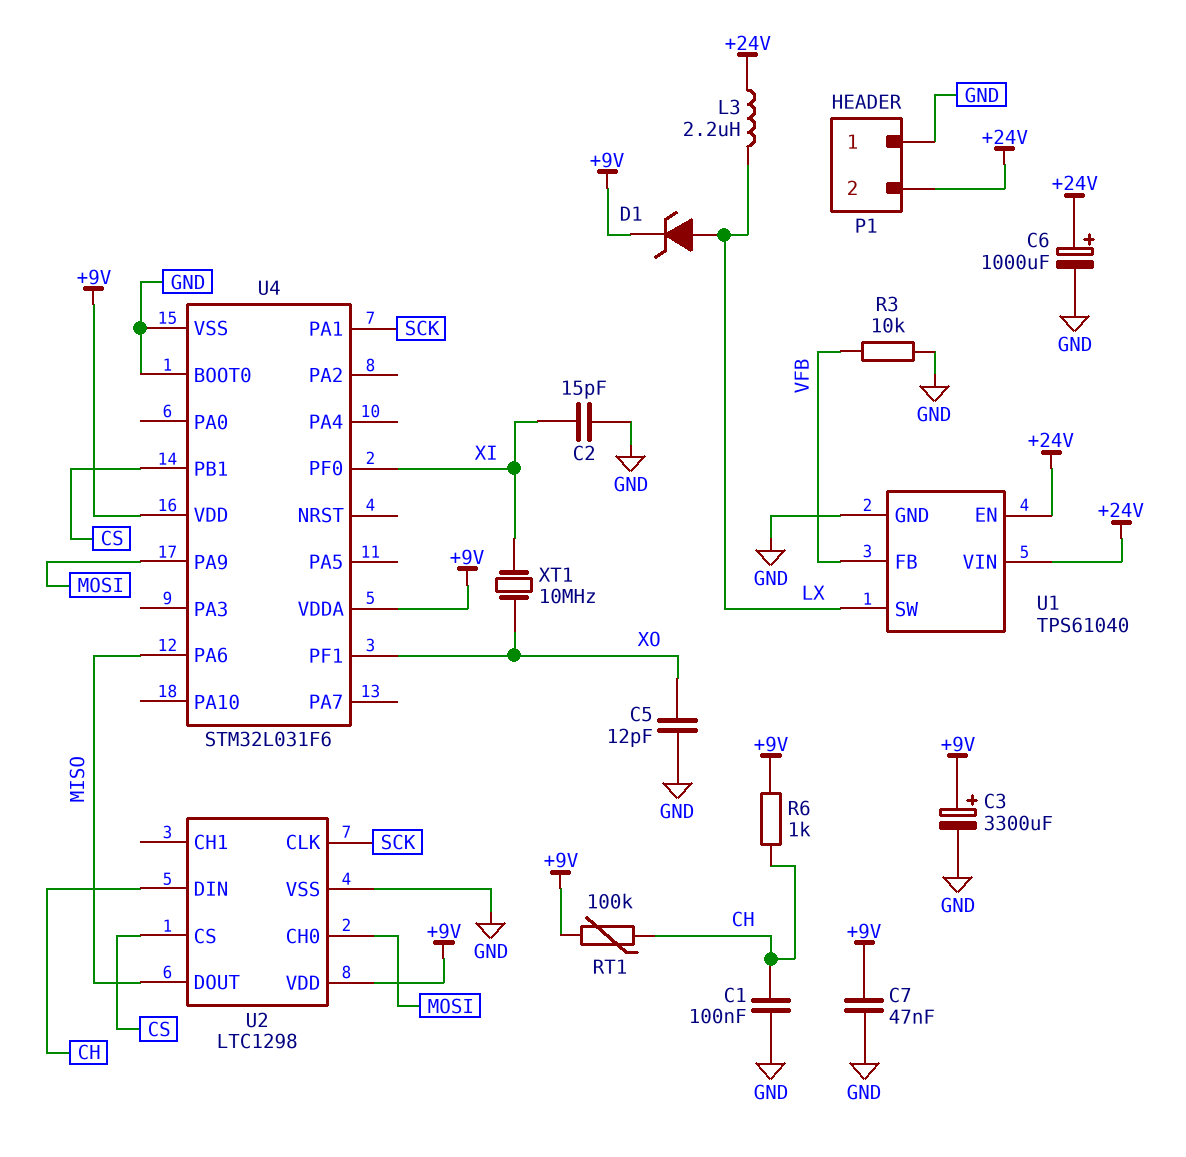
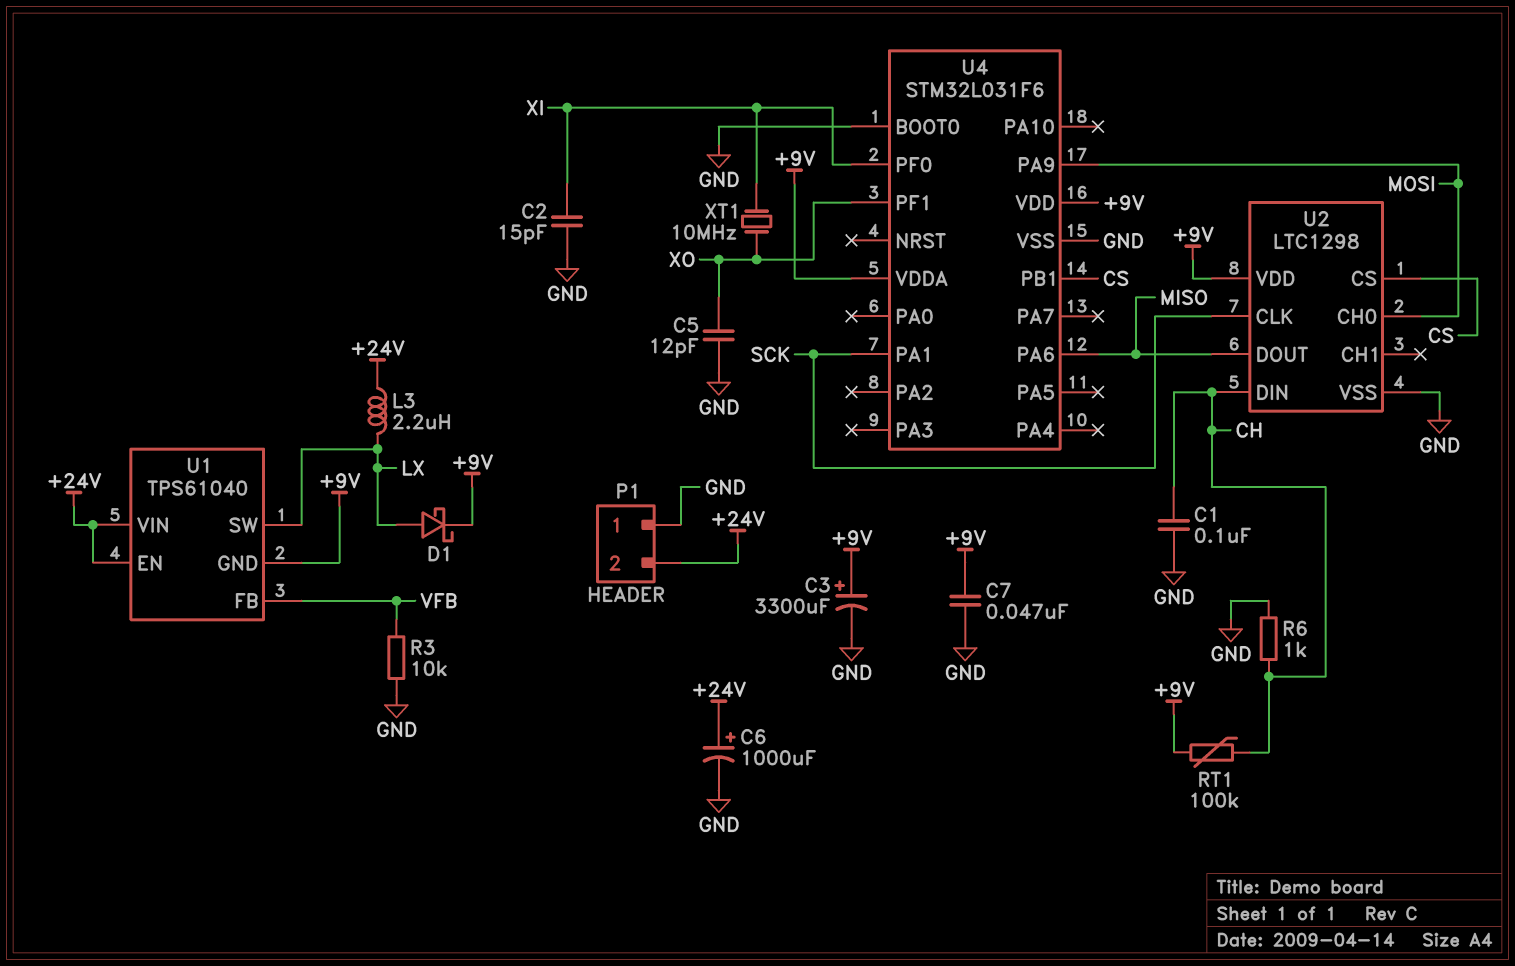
D1: zener (A LX, K +9V) -> schottky (A LX, K +9V)
R6: 1k (+9V, CH) -> 1k (CH, GND)
U1 pin GND: GND -> +9V

